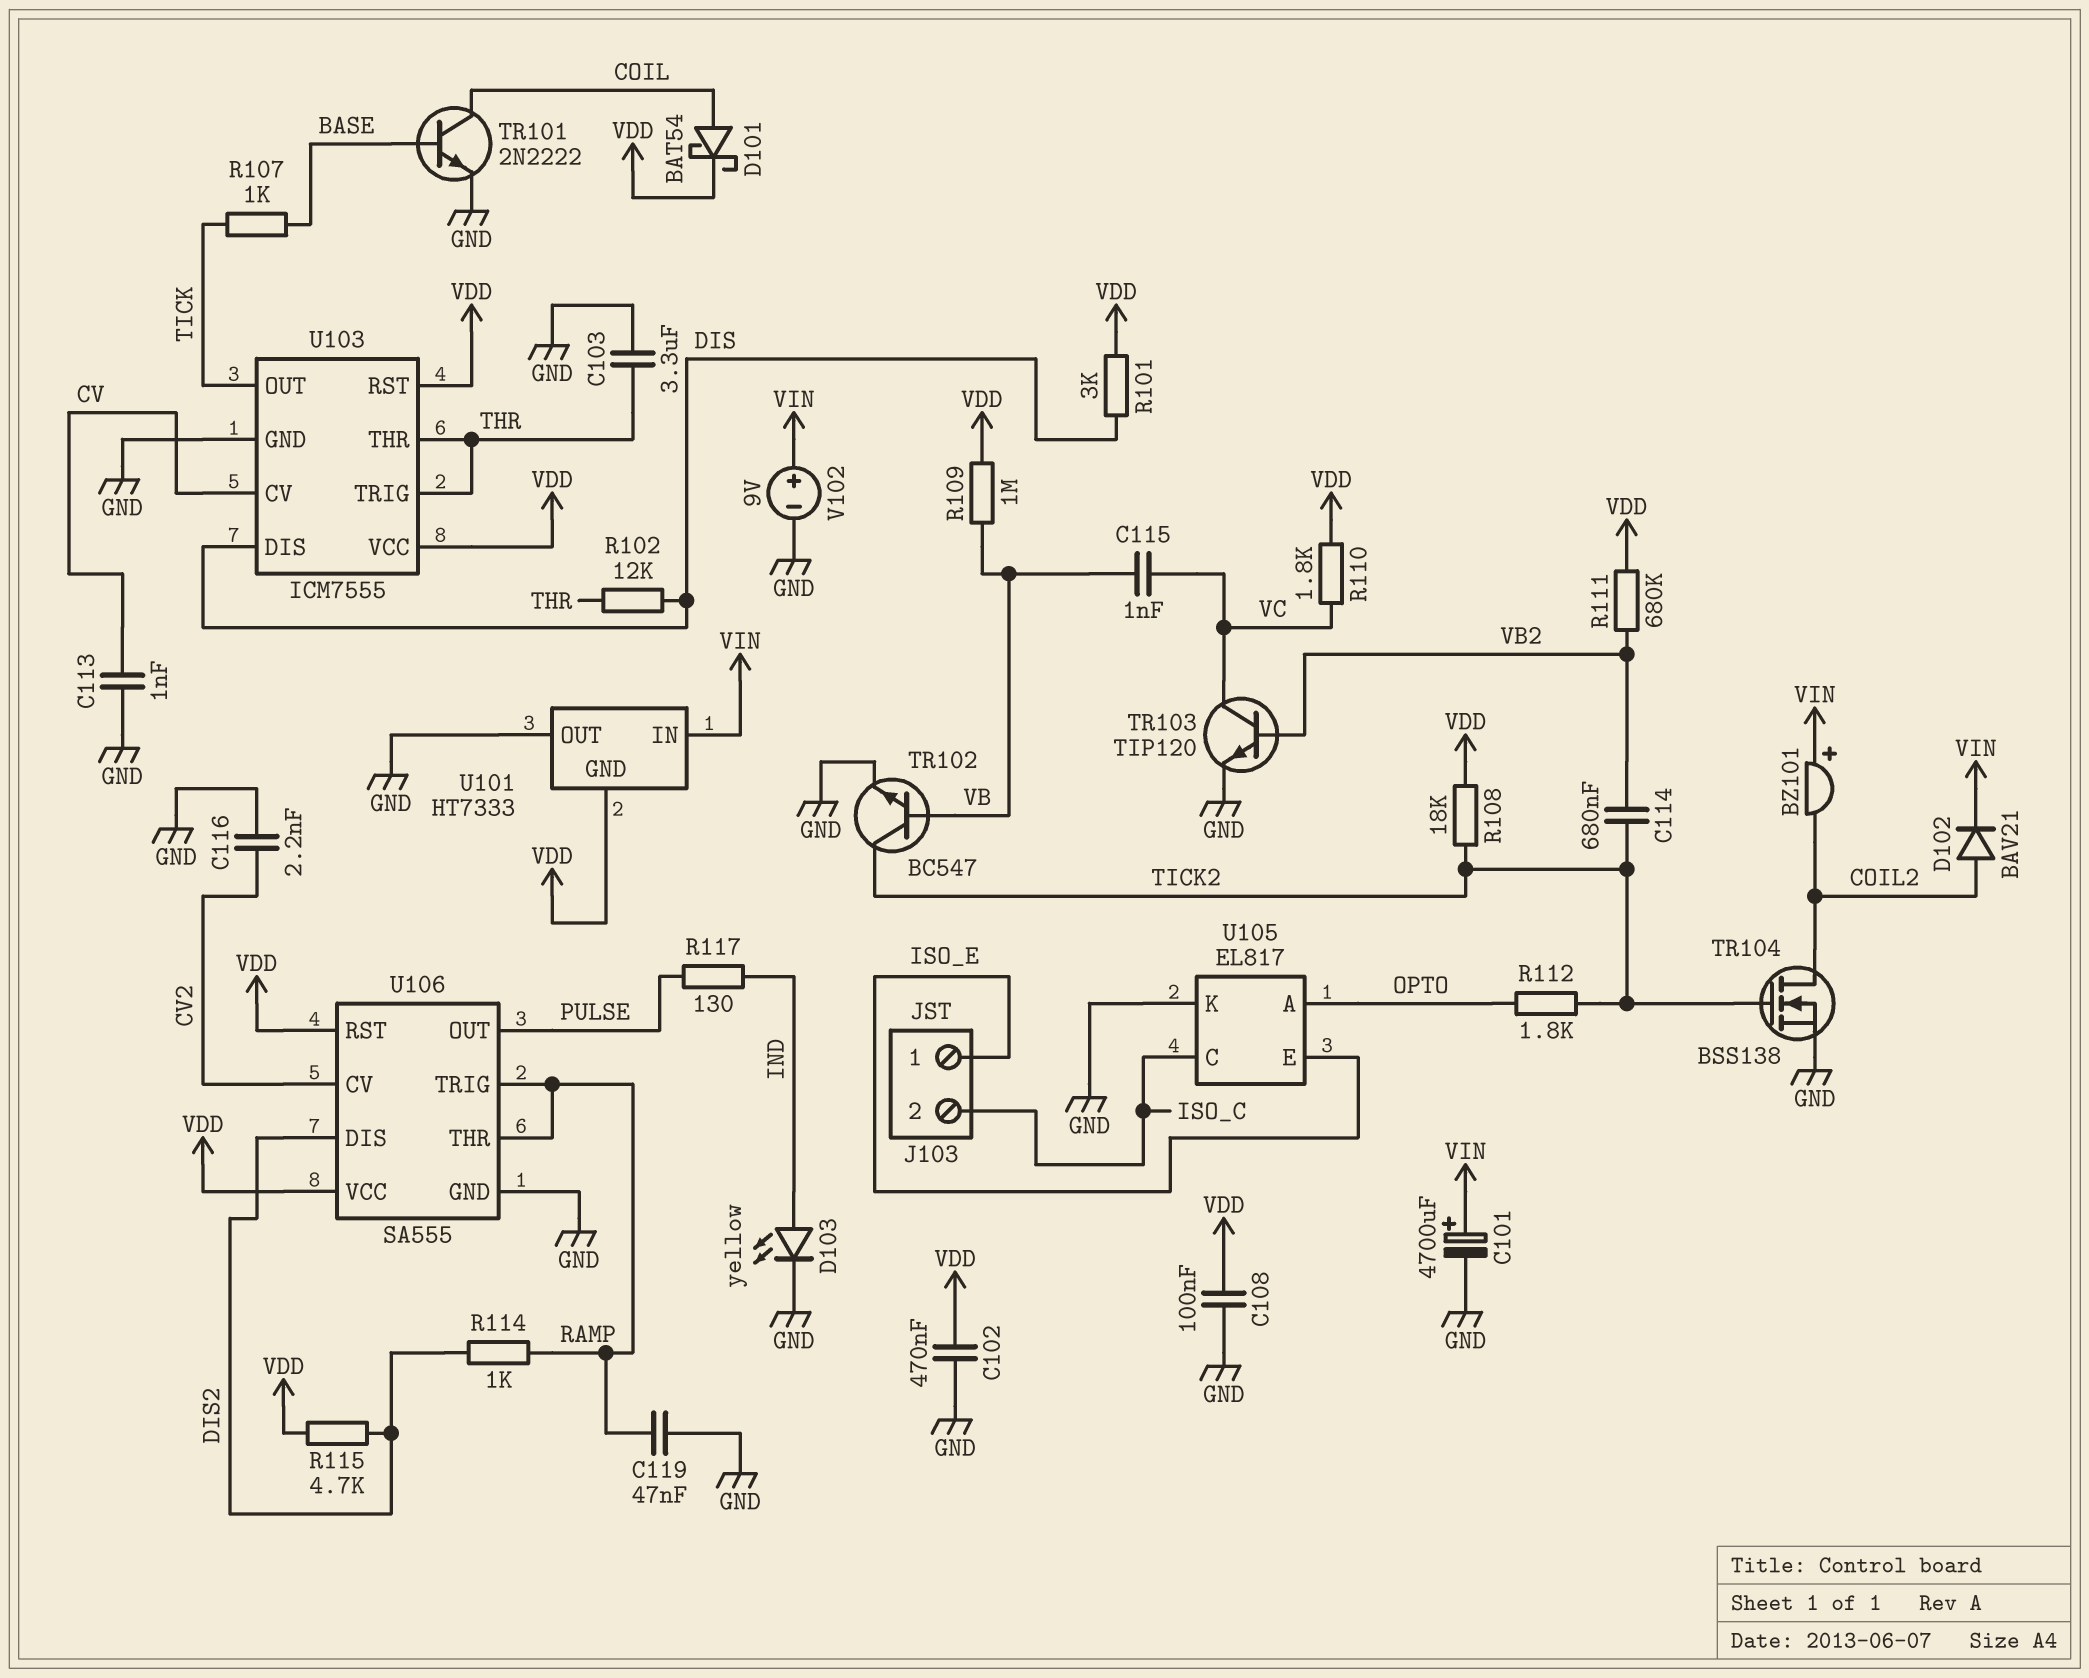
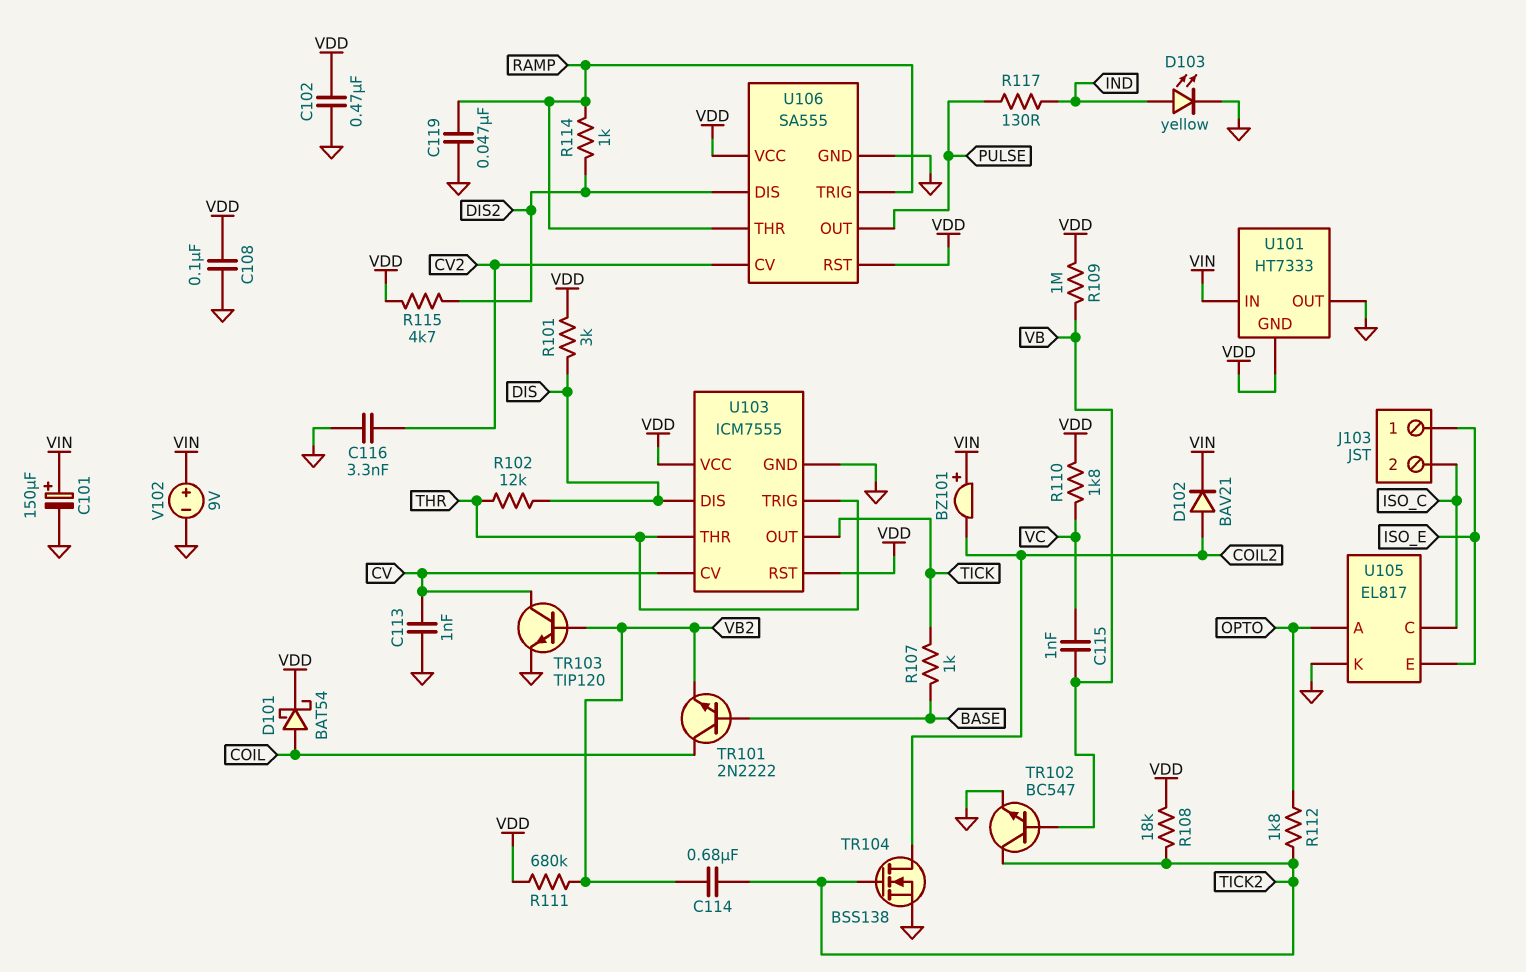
C101: 4700uF (plus VIN, minus GND) -> 150uF (plus VIN, minus GND)
C103: 3.3uF (GND, THR) -> none
C116: 2.2nF (CV2, GND) -> 3.3nF (CV2, GND)
TR101: NPN 2N2222 (B BASE, C COIL, E GND) -> NPN 2N2222 (B BASE, C COIL, E VB2)
TR103: NPN TIP120 (B VB2, C VC, E GND) -> NPN TIP120 (B VB2, C CV, E GND)

